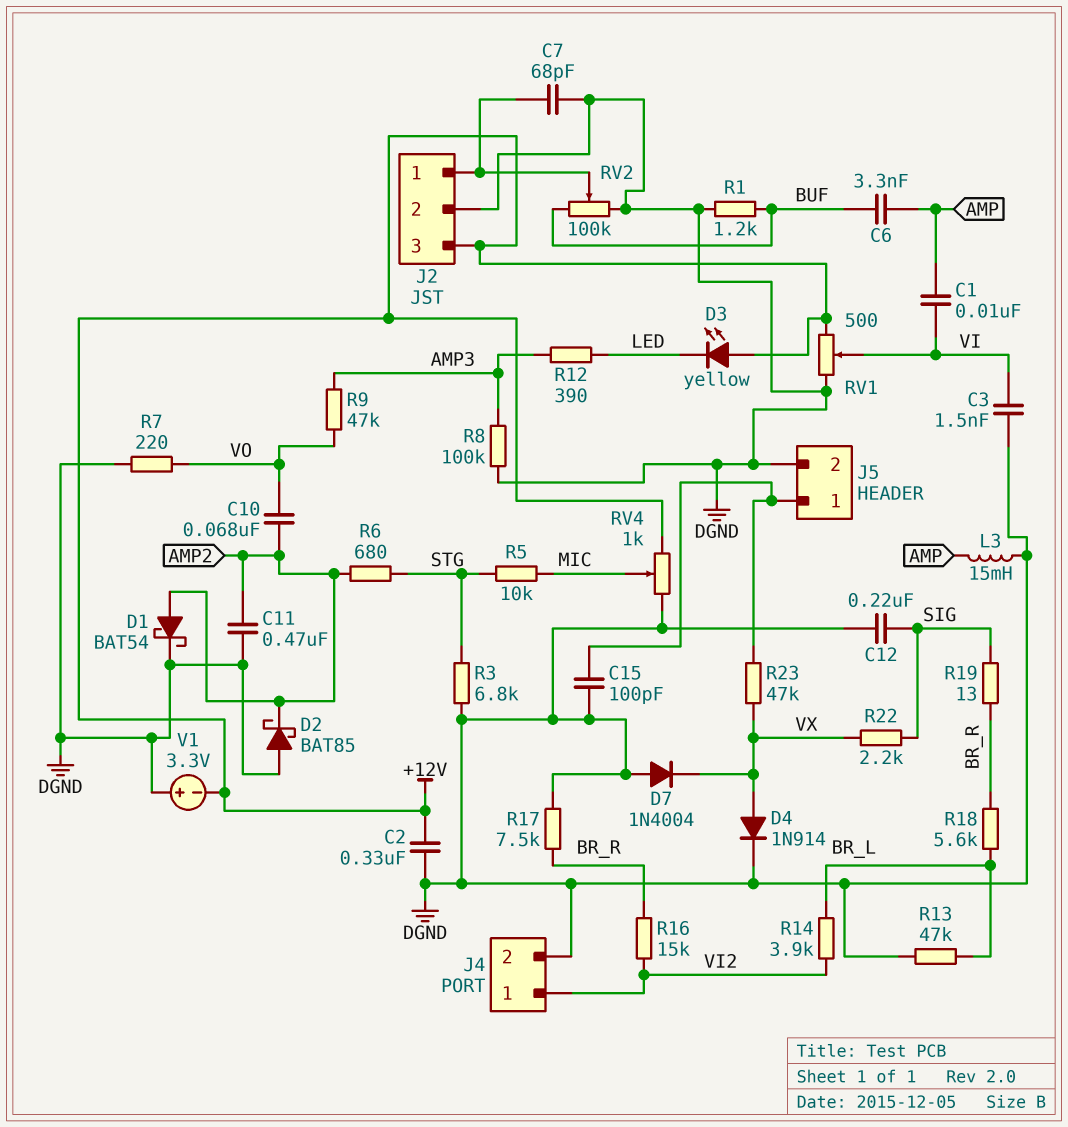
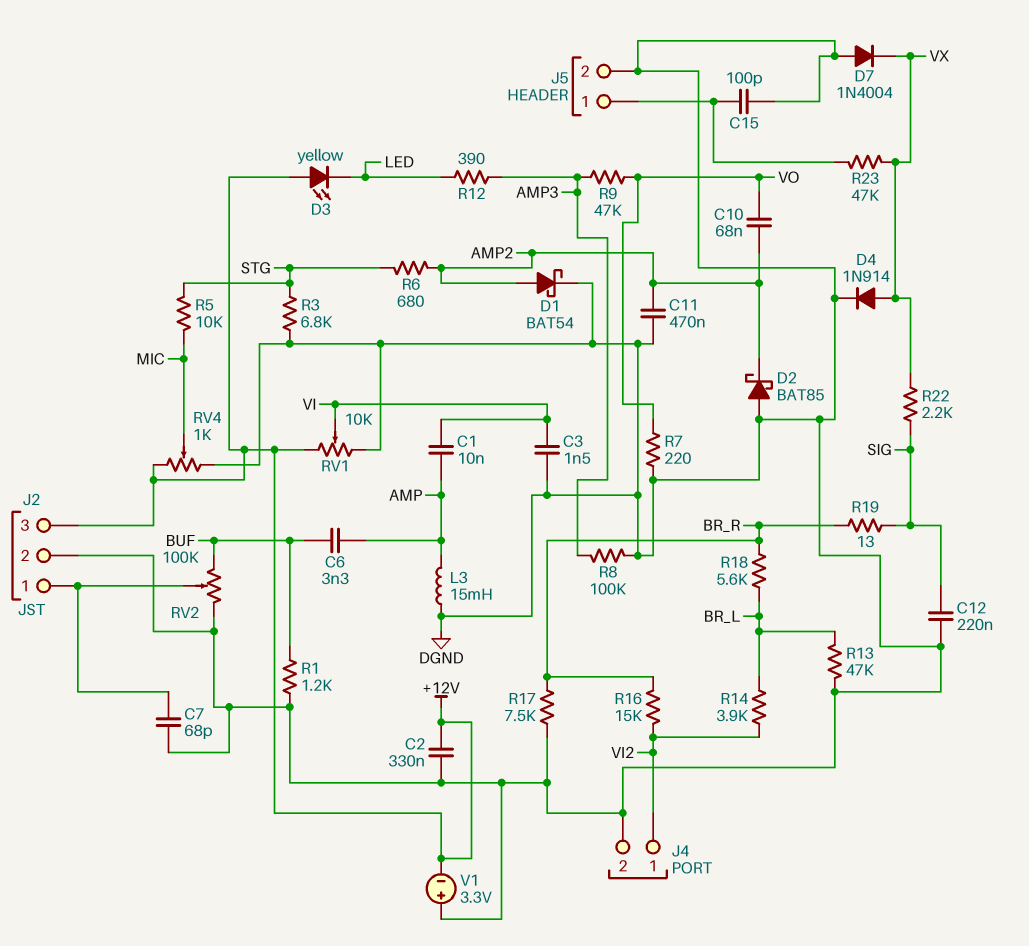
RV1: 500 (+12V, DGND, wiper VI) -> 10k (+12V, DGND, wiper VI)

